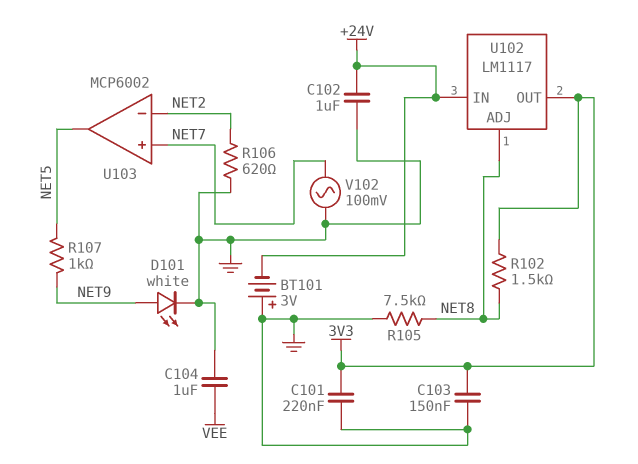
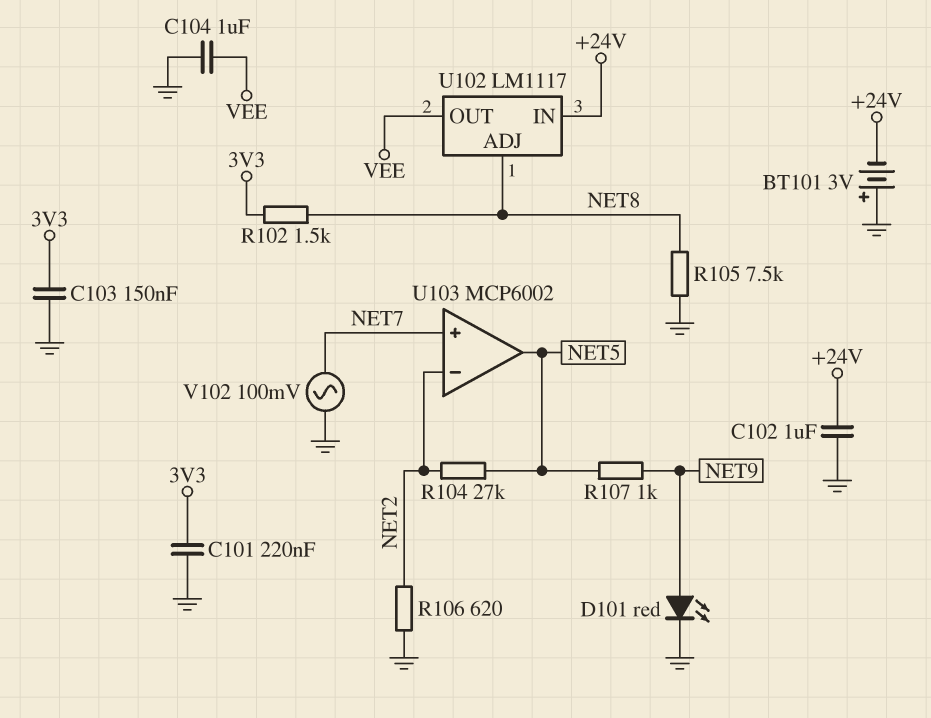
D101: LED white (A NET9, K GND) -> LED red (A NET9, K GND)
R104: none -> 27k (NET2, NET5)
U102 pin OUT: 3V3 -> VEE

